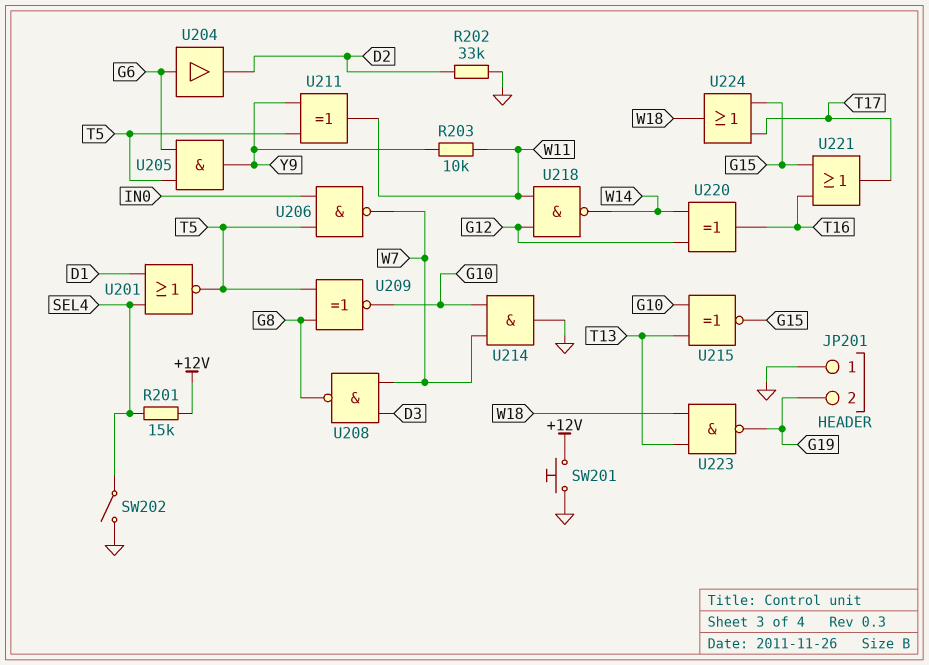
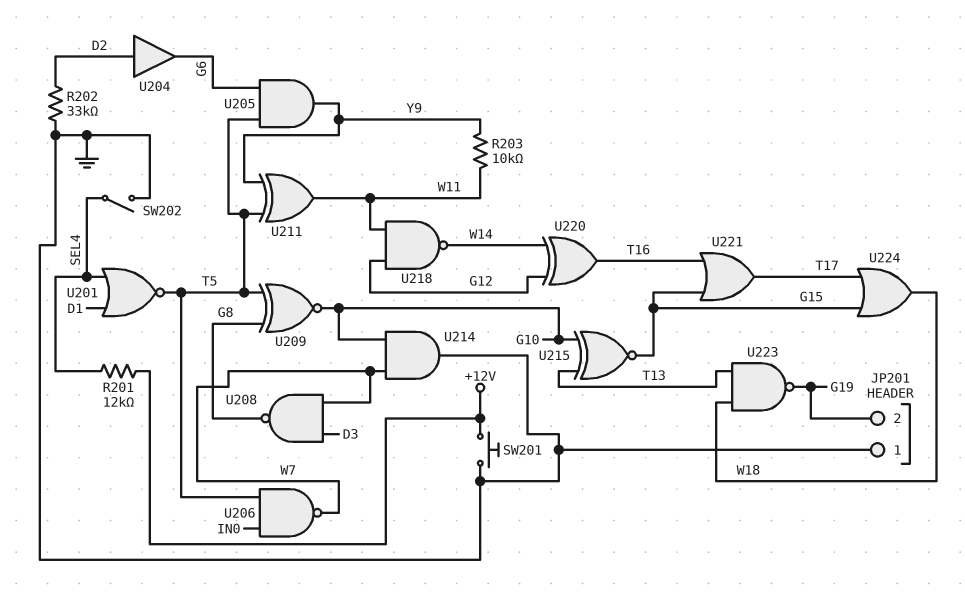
R201: 15k (+12V, SEL4) -> 12k (+12V, SEL4)
U204: buffer (in G6, out D2) -> buffer (in D2, out G6)

